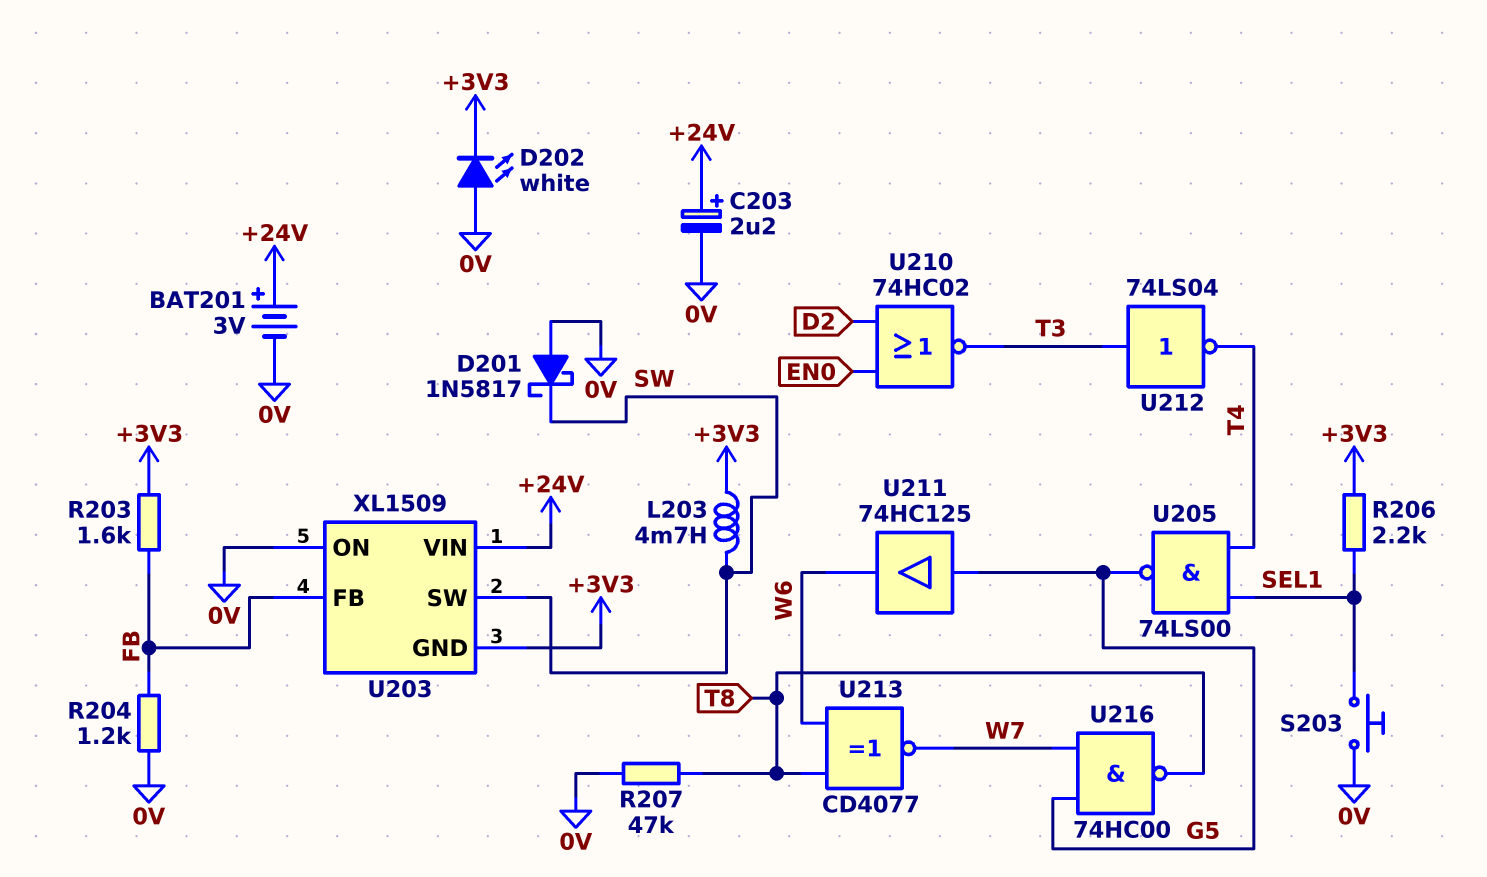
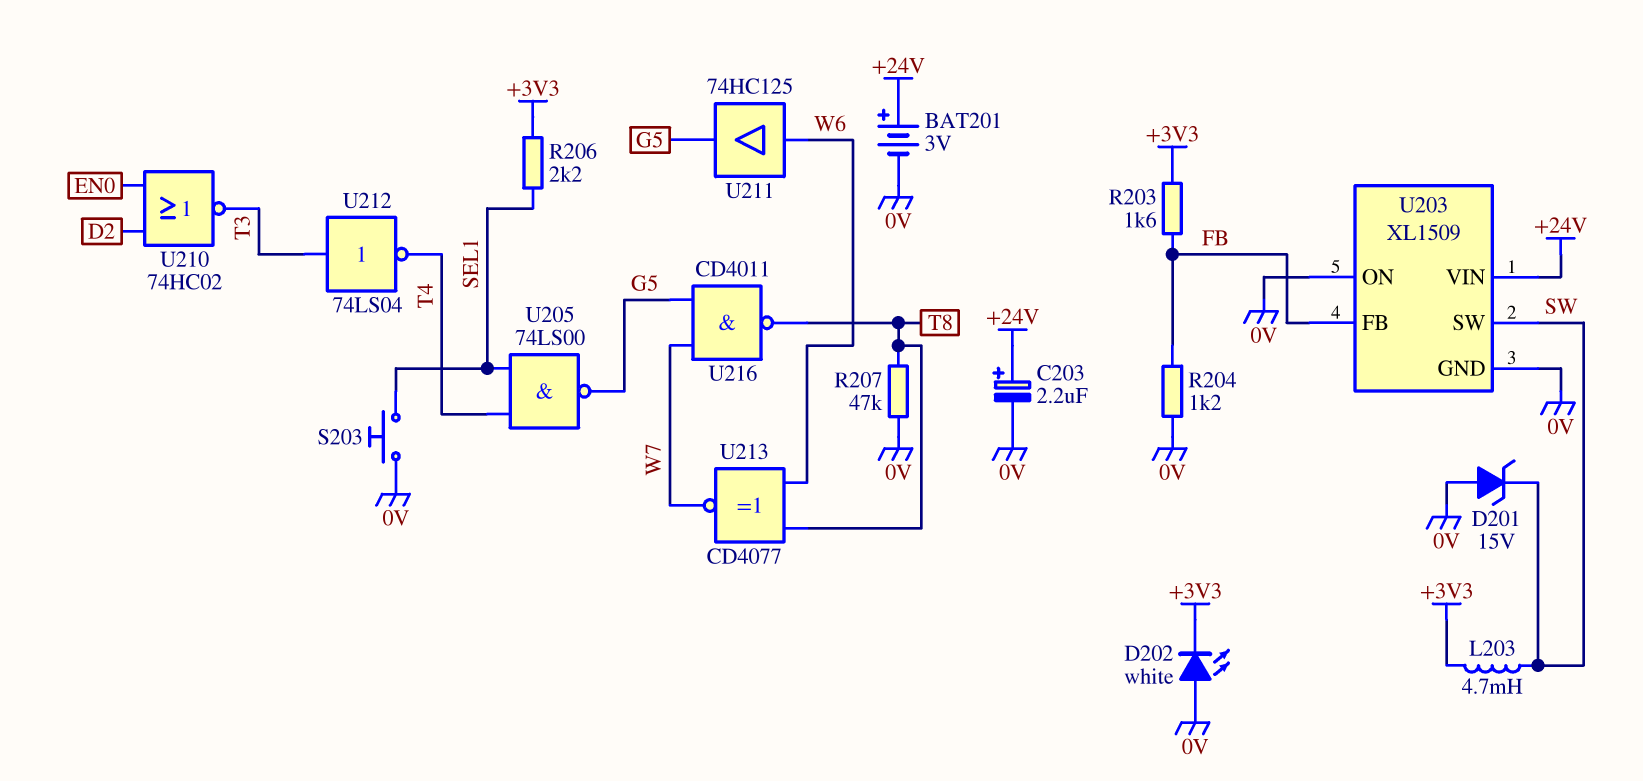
D201: schottky 1N5817 (A 0V, K SW) -> zener 15V (A 0V, K SW)
U203 pin GND: +3V3 -> 0V
U211: buffer 74HC125 (in G5, out W6) -> buffer 74HC125 (in W6, out G5)
U216: NAND 74HC00 (in G5, in W7, out T8) -> NAND CD4011 (in G5, in W7, out T8)

